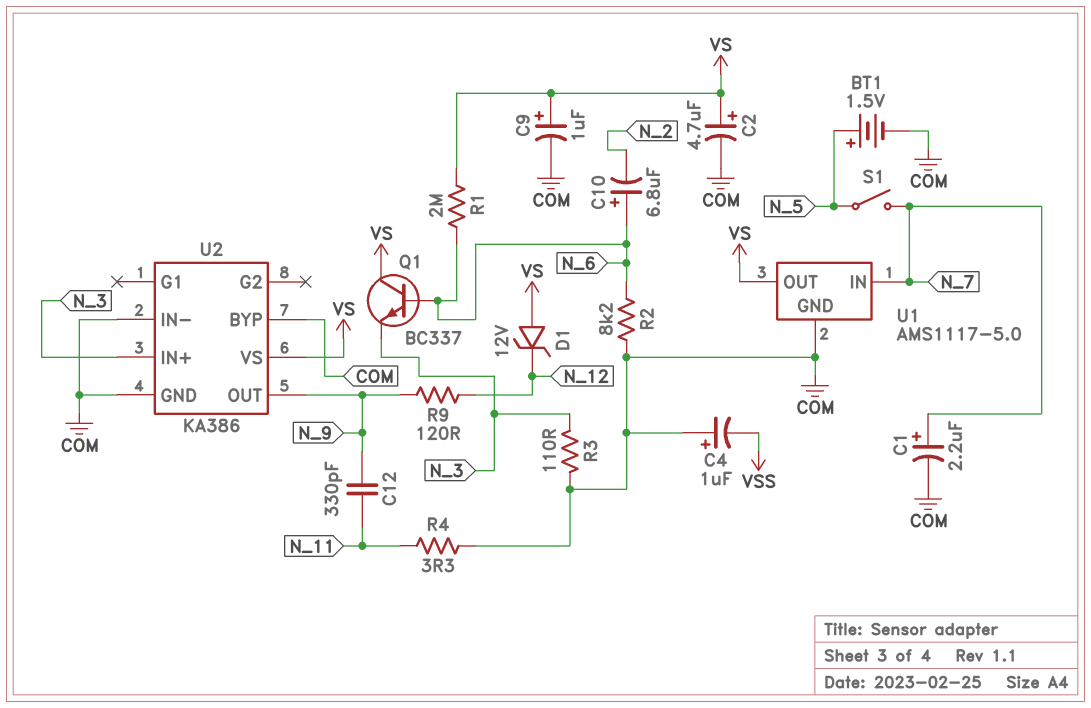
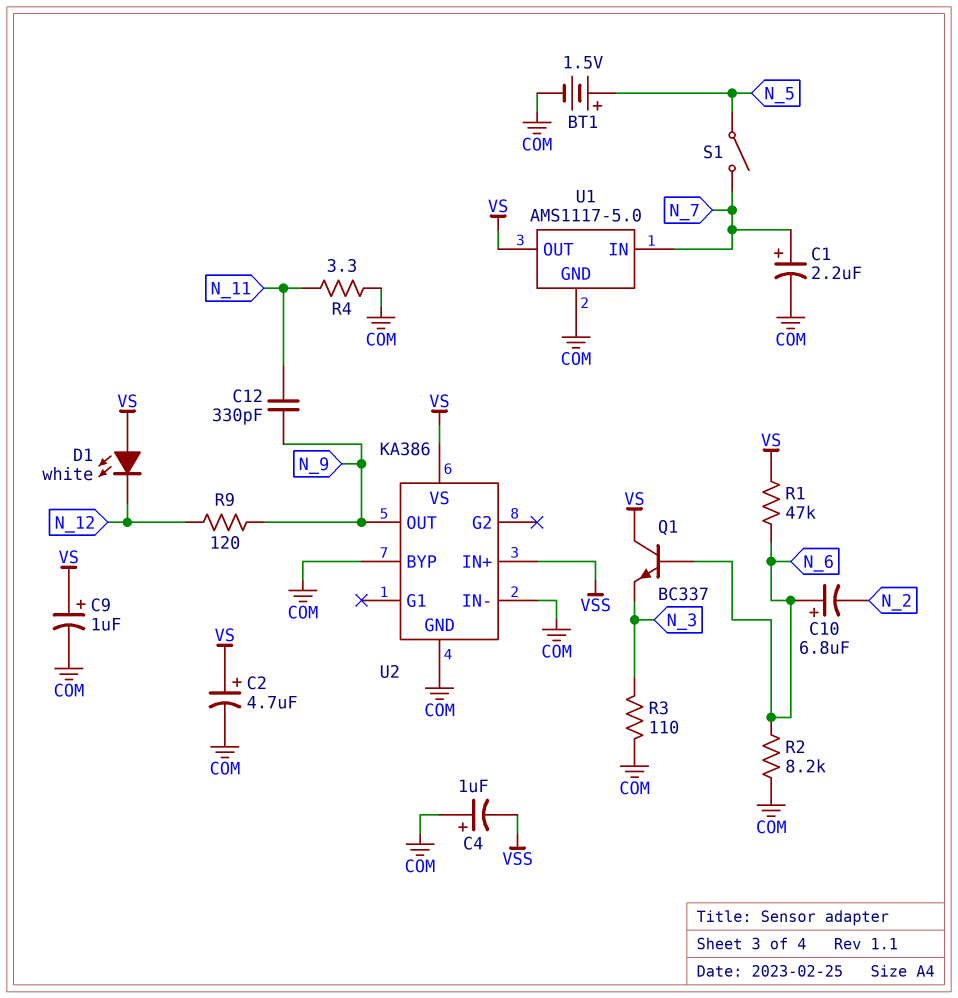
D1: zener 12V (A VS, K N_12) -> LED white (A VS, K N_12)
R1: 2M (N_6, VS) -> 47k (N_6, VS)
U2 pin IN+: N_3 -> VSS

